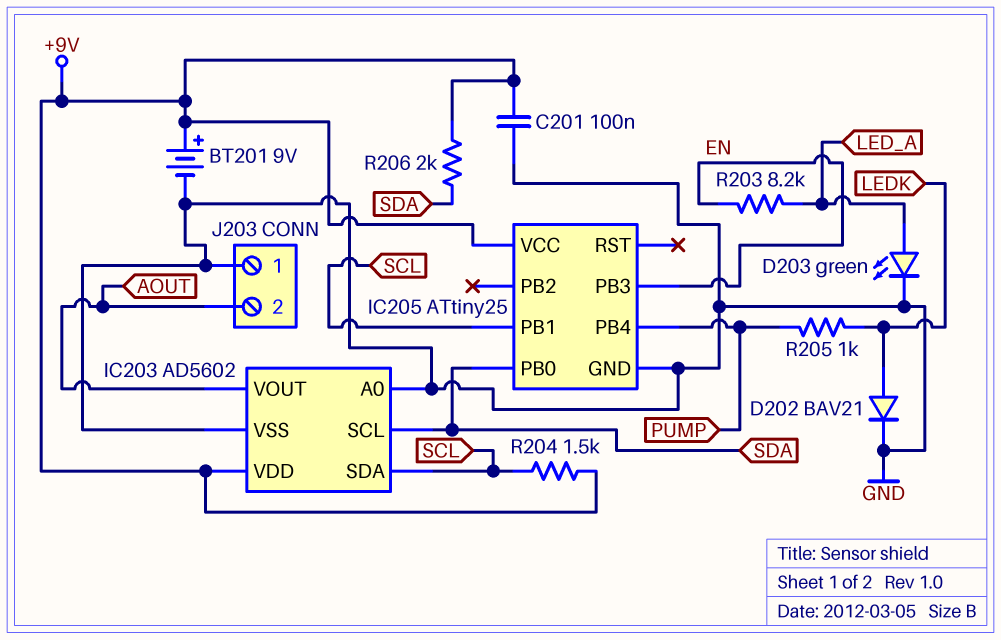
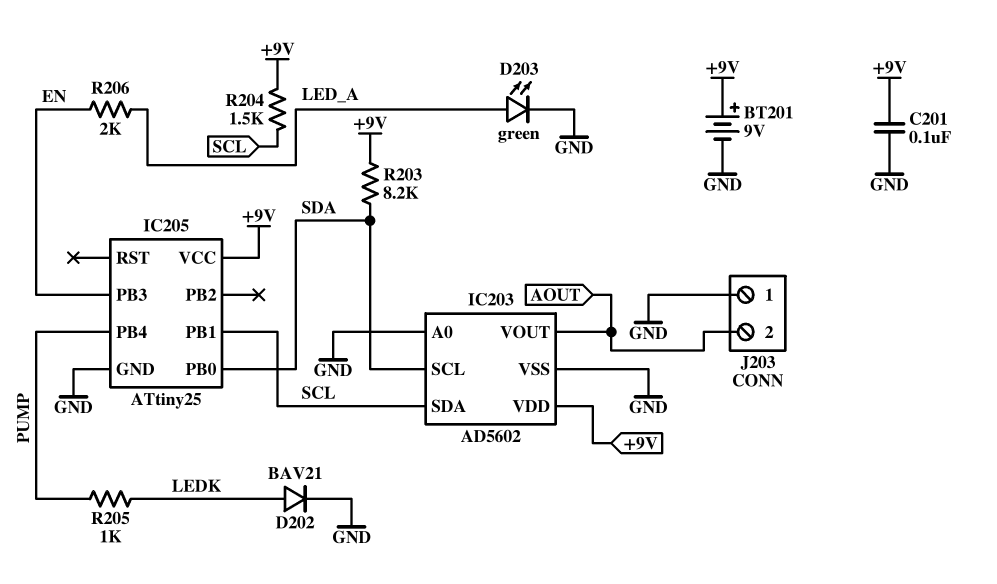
R203: 8.2k (EN, LED_A) -> 8.2k (+9V, SDA)
R206: 2k (+9V, SDA) -> 2k (EN, LED_A)

